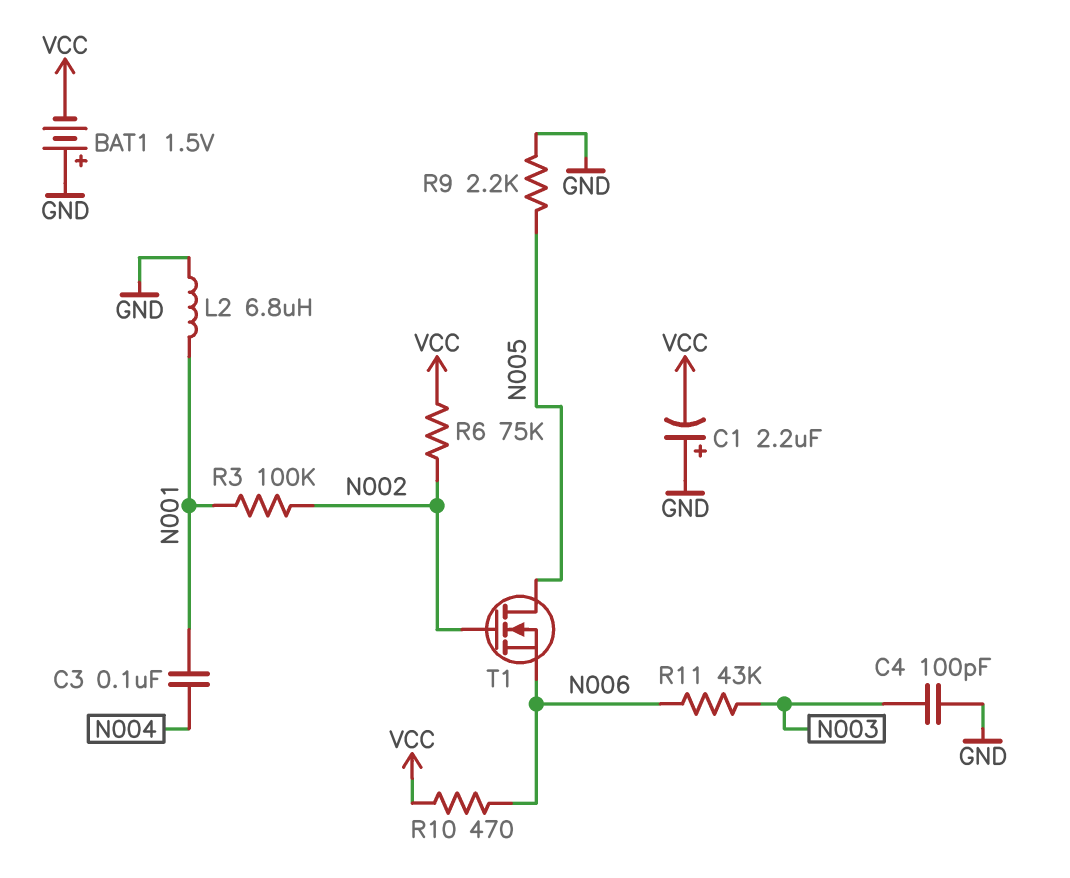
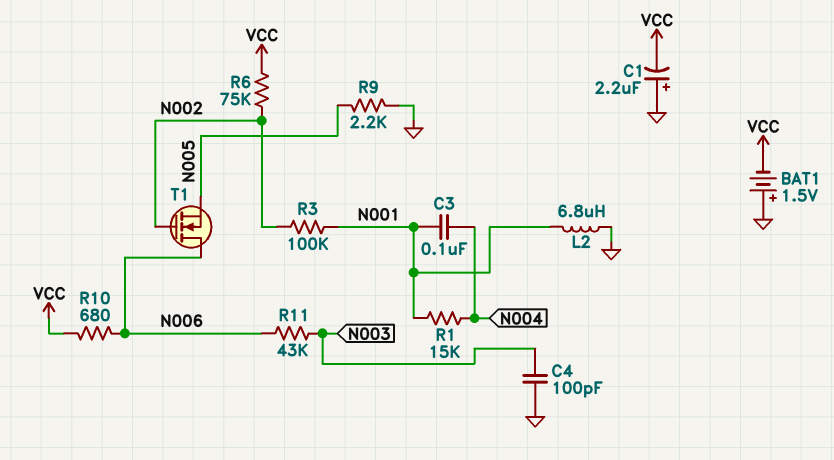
R1: none -> 15k (N001, N004)
R10: 470 (N006, VCC) -> 680 (N006, VCC)
T1: NMOS (G N002, D N005, S N006) -> NMOS (G N002, D N006, S N005)

